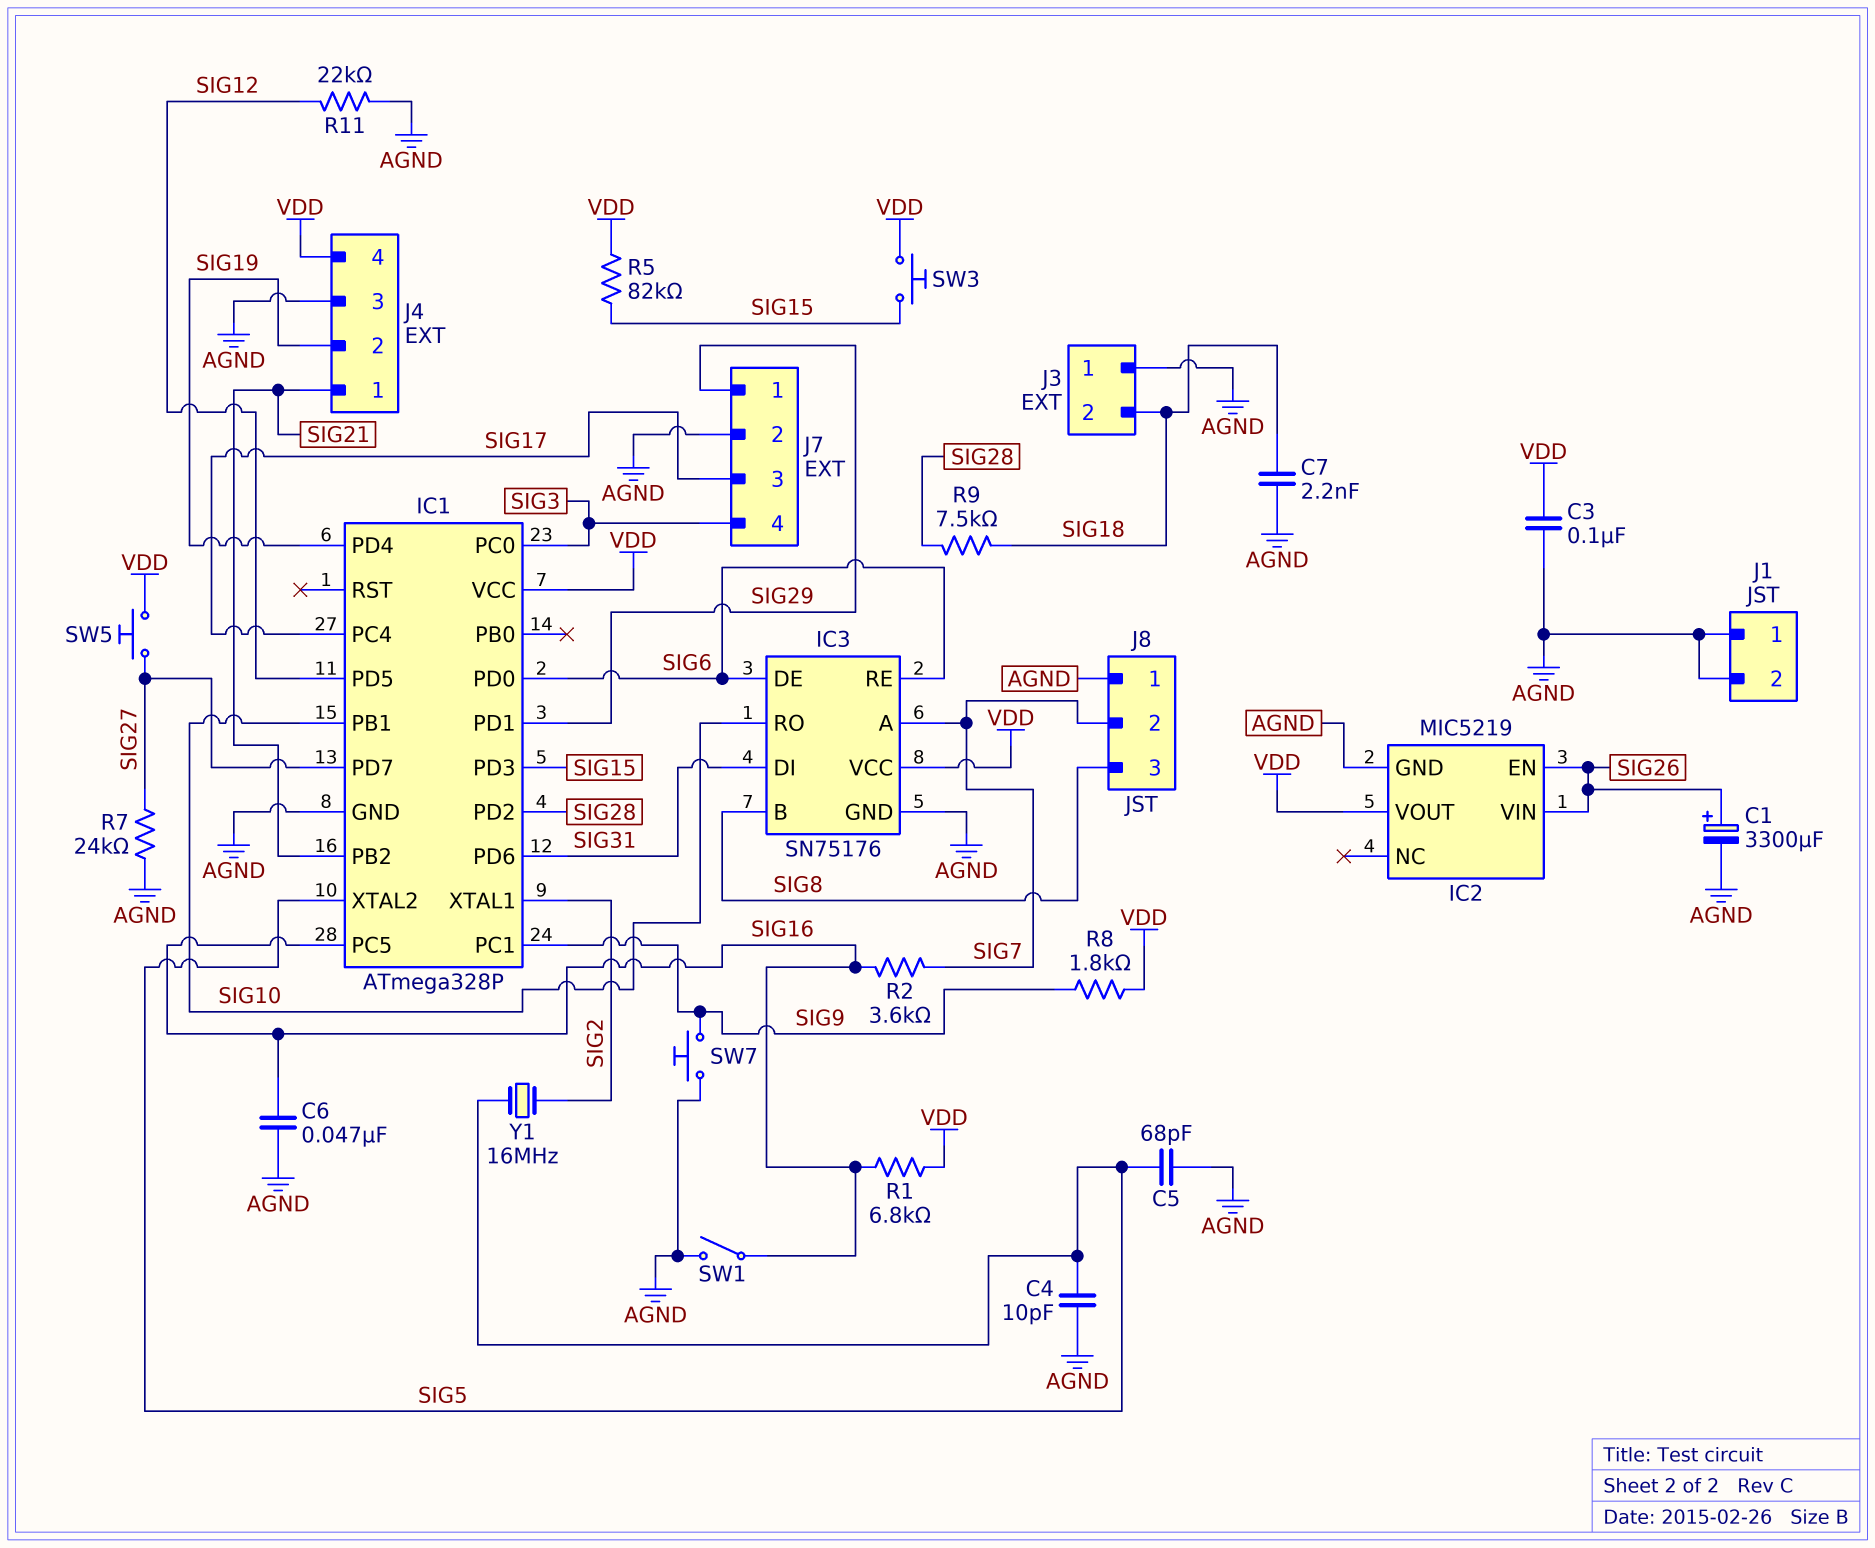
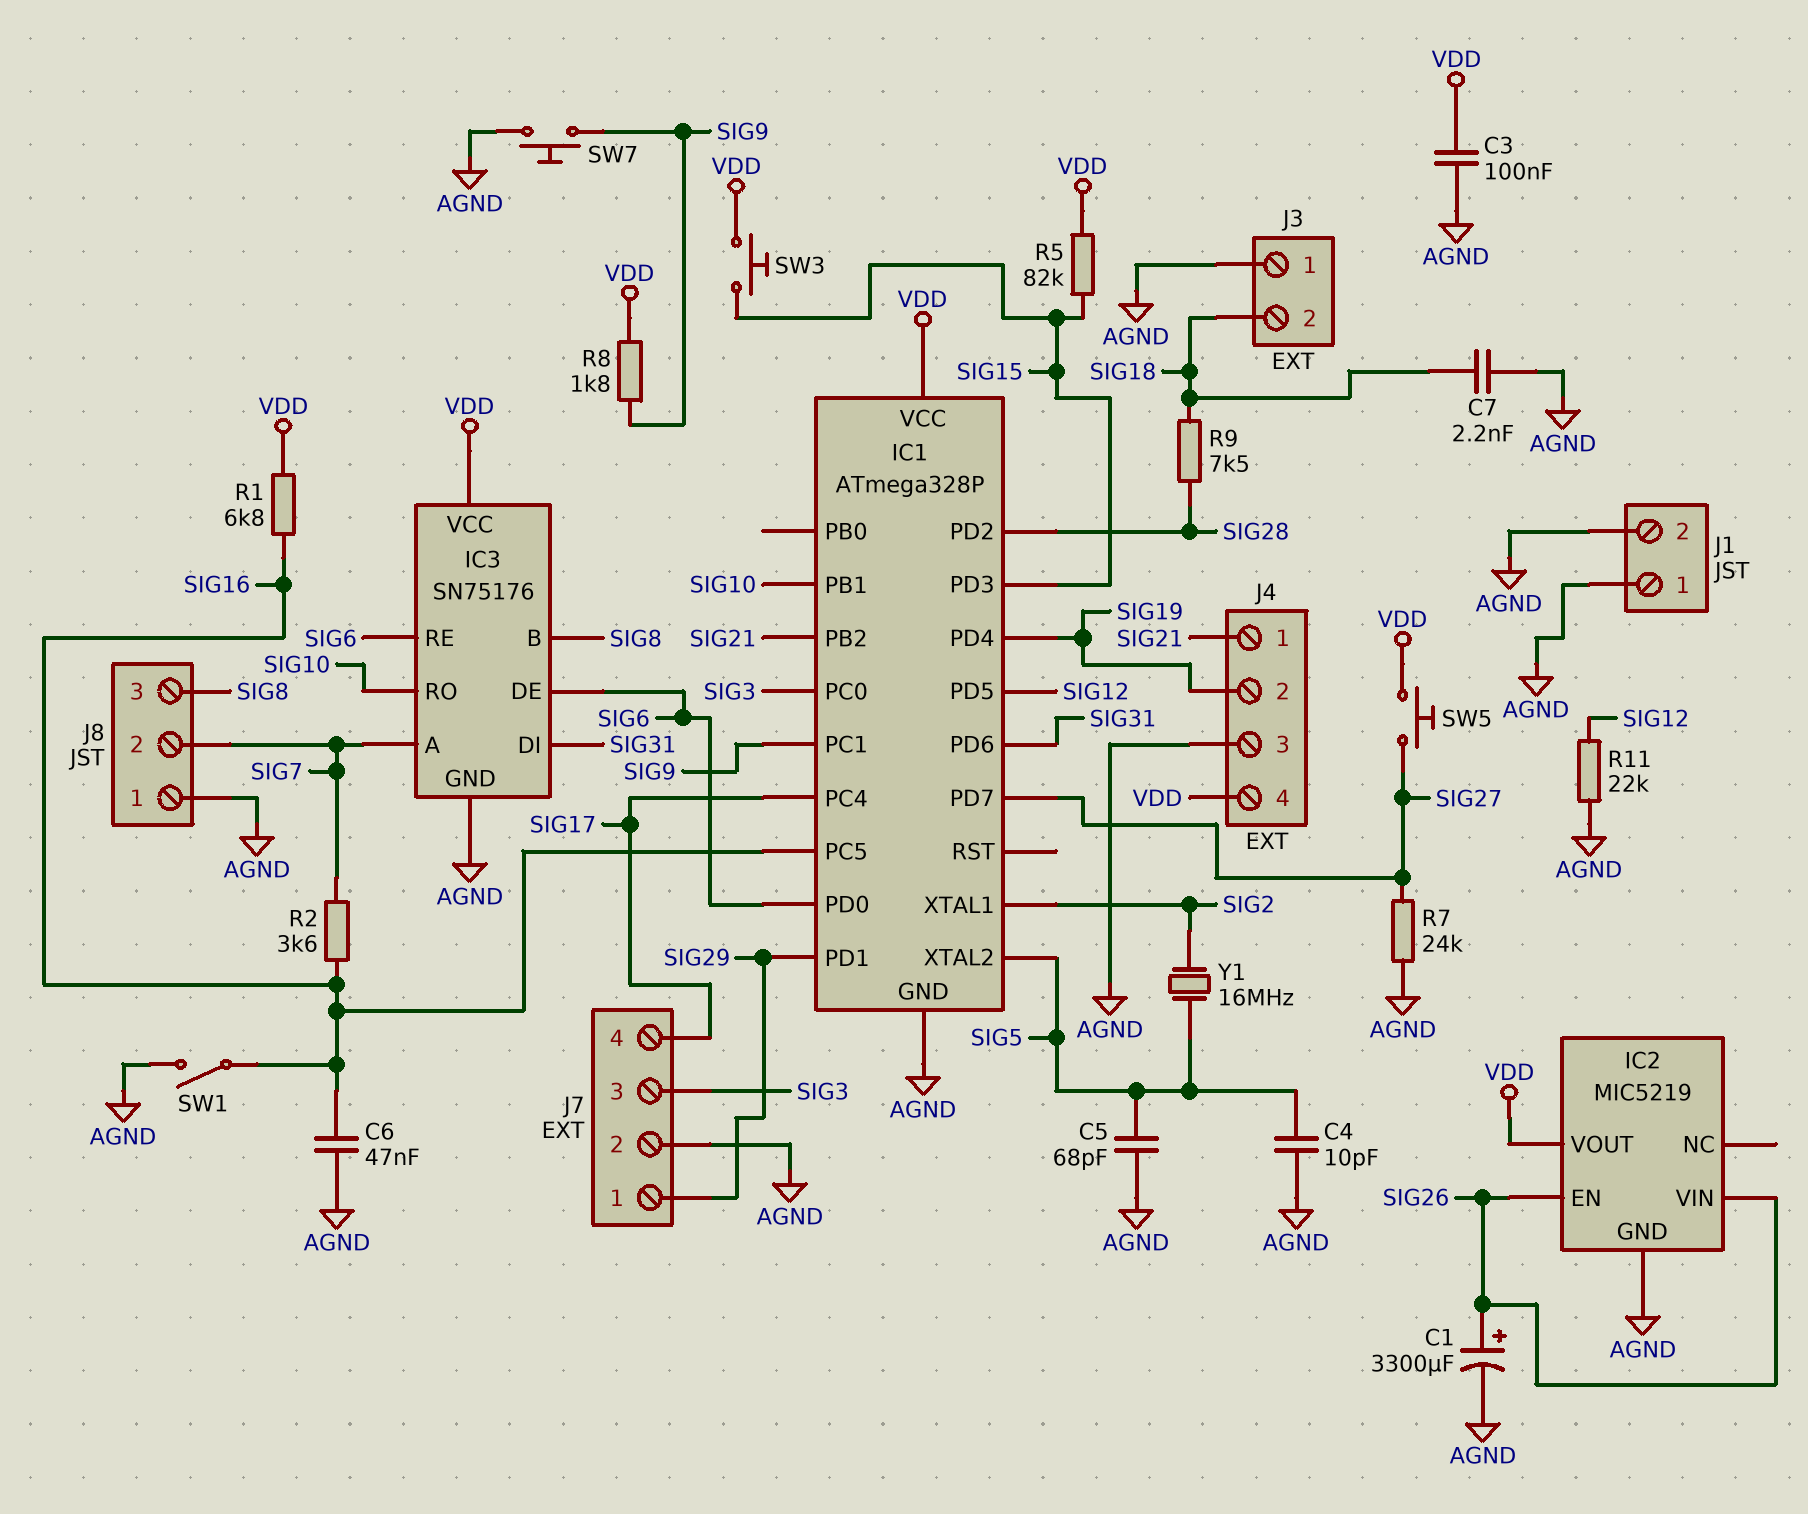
J7 pin 3: SIG17 -> SIG3
J7 pin 4: SIG3 -> SIG17

